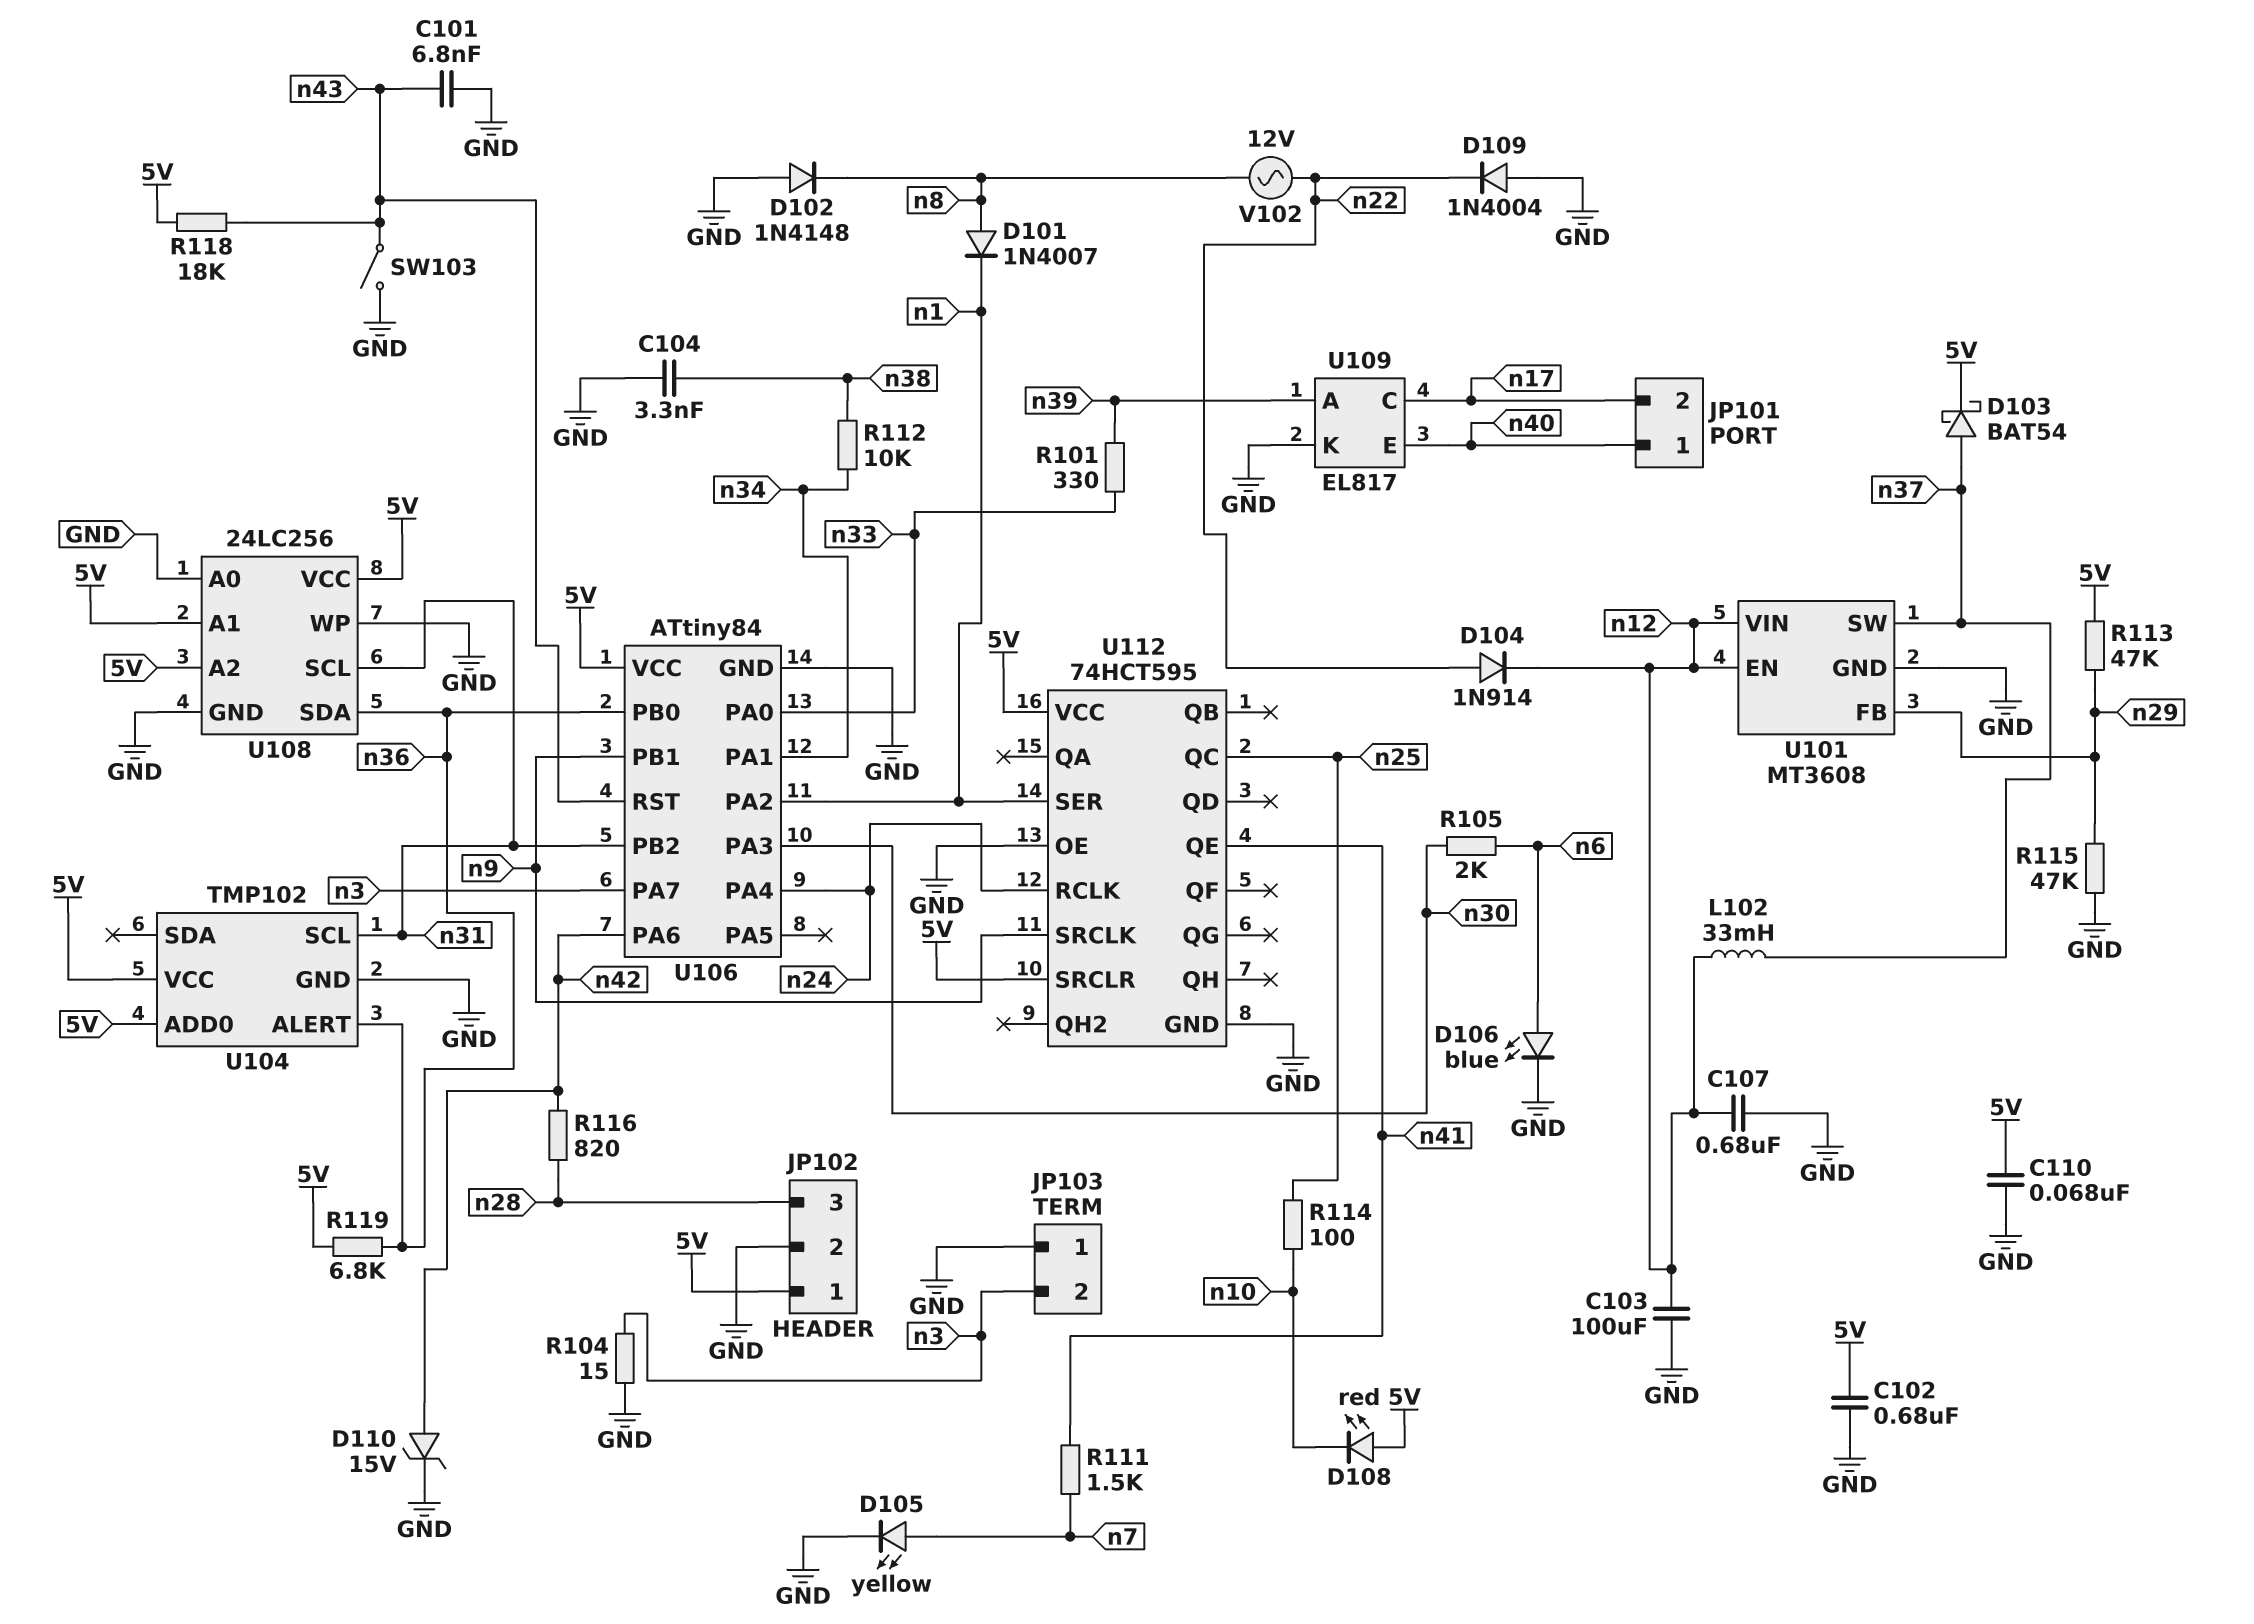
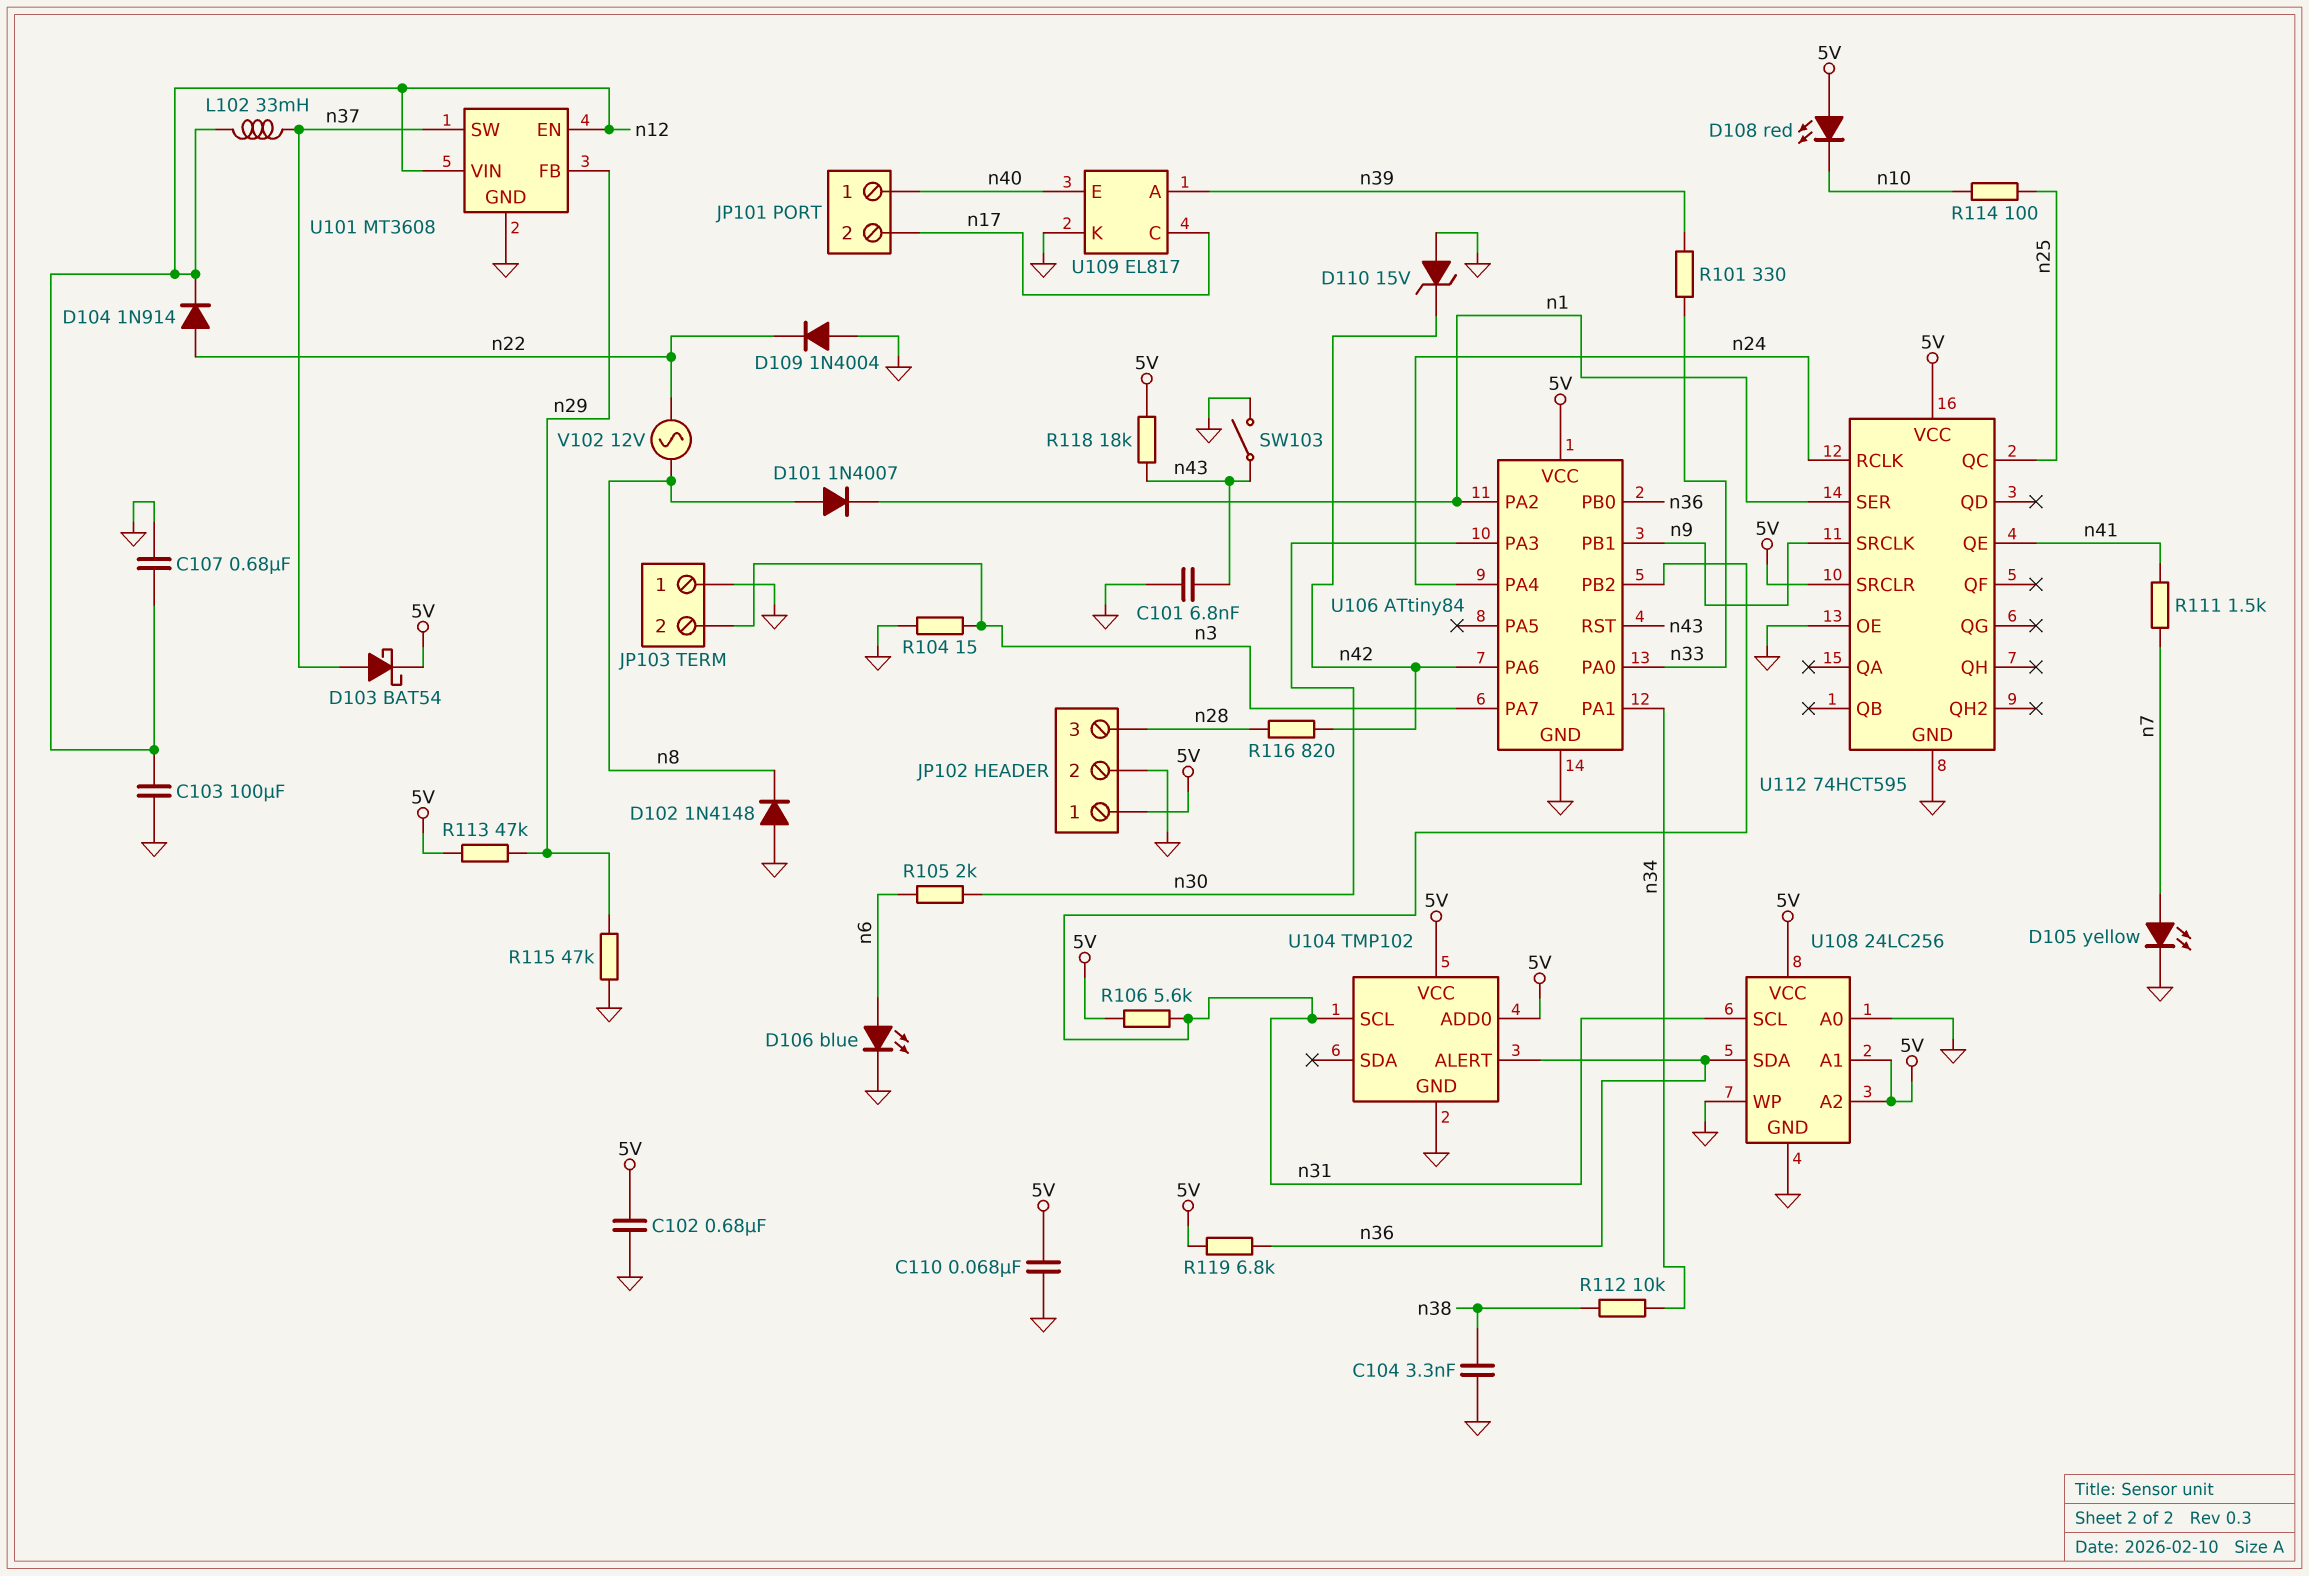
D110: zener 15V (A n42, K GND) -> zener 15V (A GND, K n42)
R106: none -> 5.6k (5V, n31)

